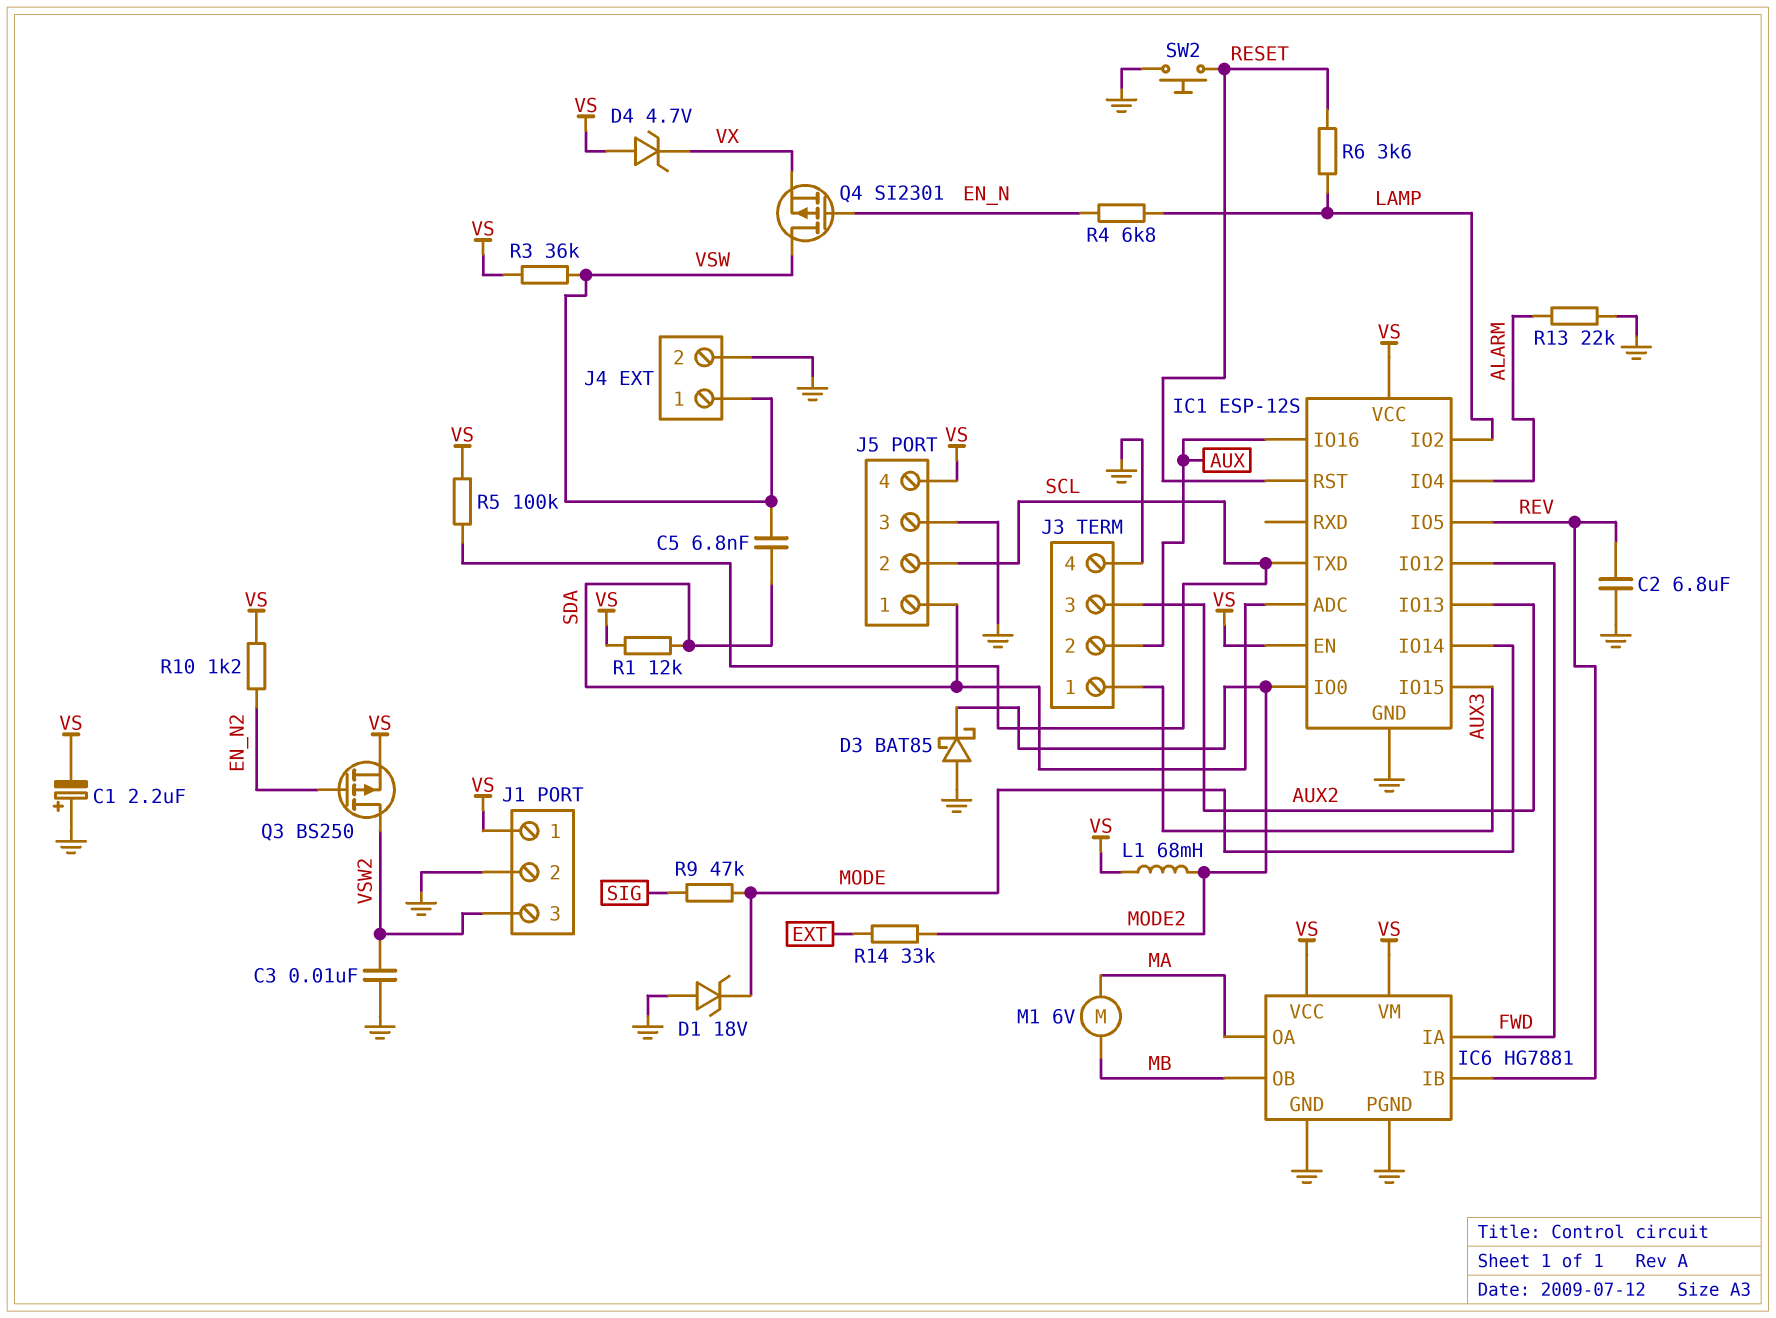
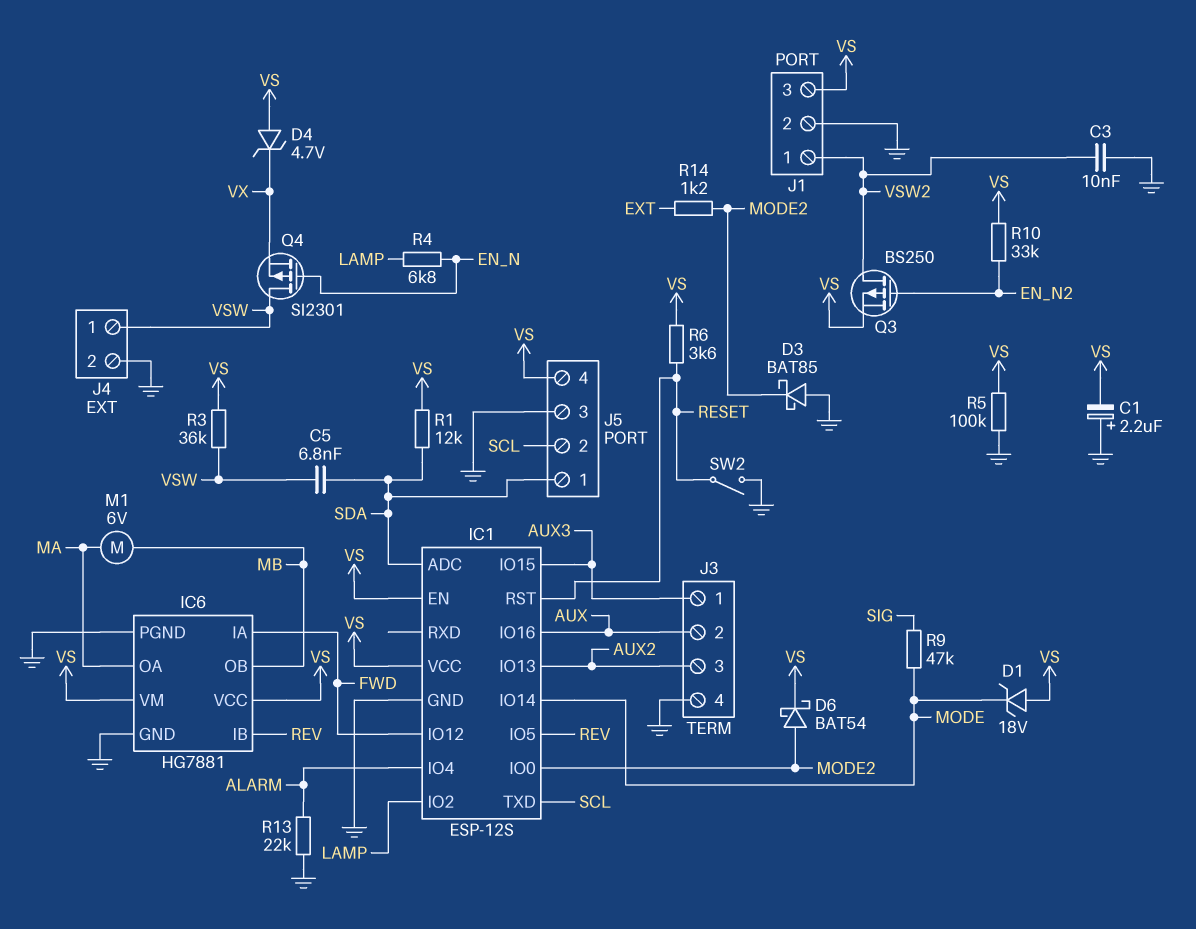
C2: 6.8uF (GND, REV) -> none
D1: zener 18V (A GND, K MODE) -> zener 18V (A VS, K MODE)
D6: none -> schottky BAT54 (A MODE2, K VS)
J1 pin 1: VS -> VSW2
J1 pin 3: VSW2 -> VS
L1: 68mH (MODE2, VS) -> none
R5: 100k (SCL, VS) -> 100k (GND, VS)
R6: 3.6k (LAMP, RESET) -> 3.6k (RESET, VS)
R10: 1.2k (EN_N2, VS) -> 33k (EN_N2, VS)
R14: 33k (EXT, MODE2) -> 1.2k (EXT, MODE2)
SW2: button (GND, RESET) -> switch (GND, RESET)

